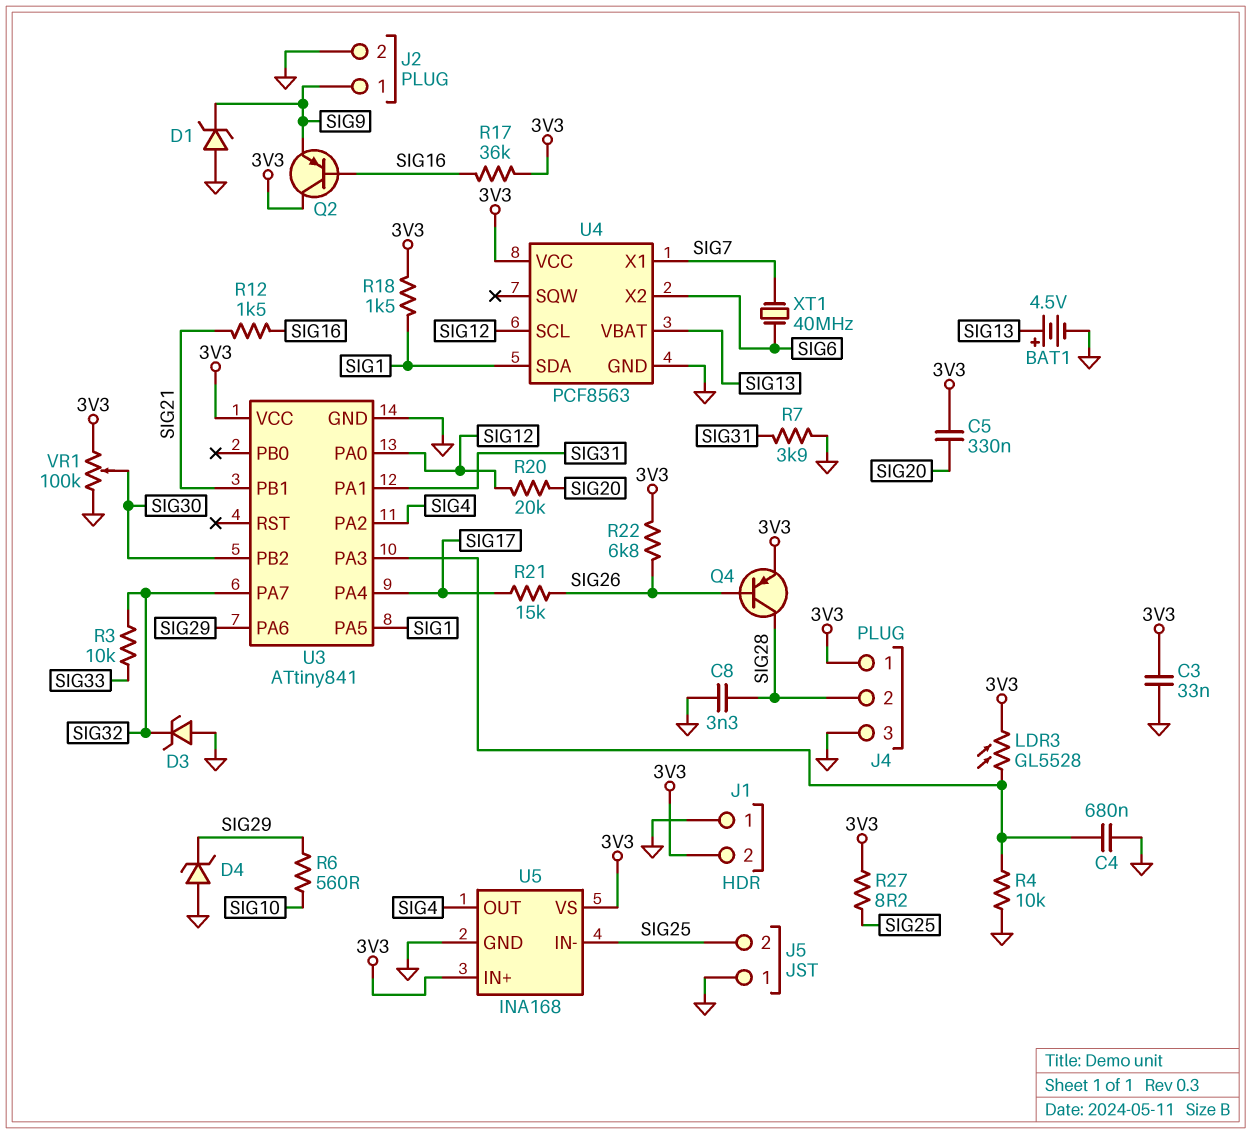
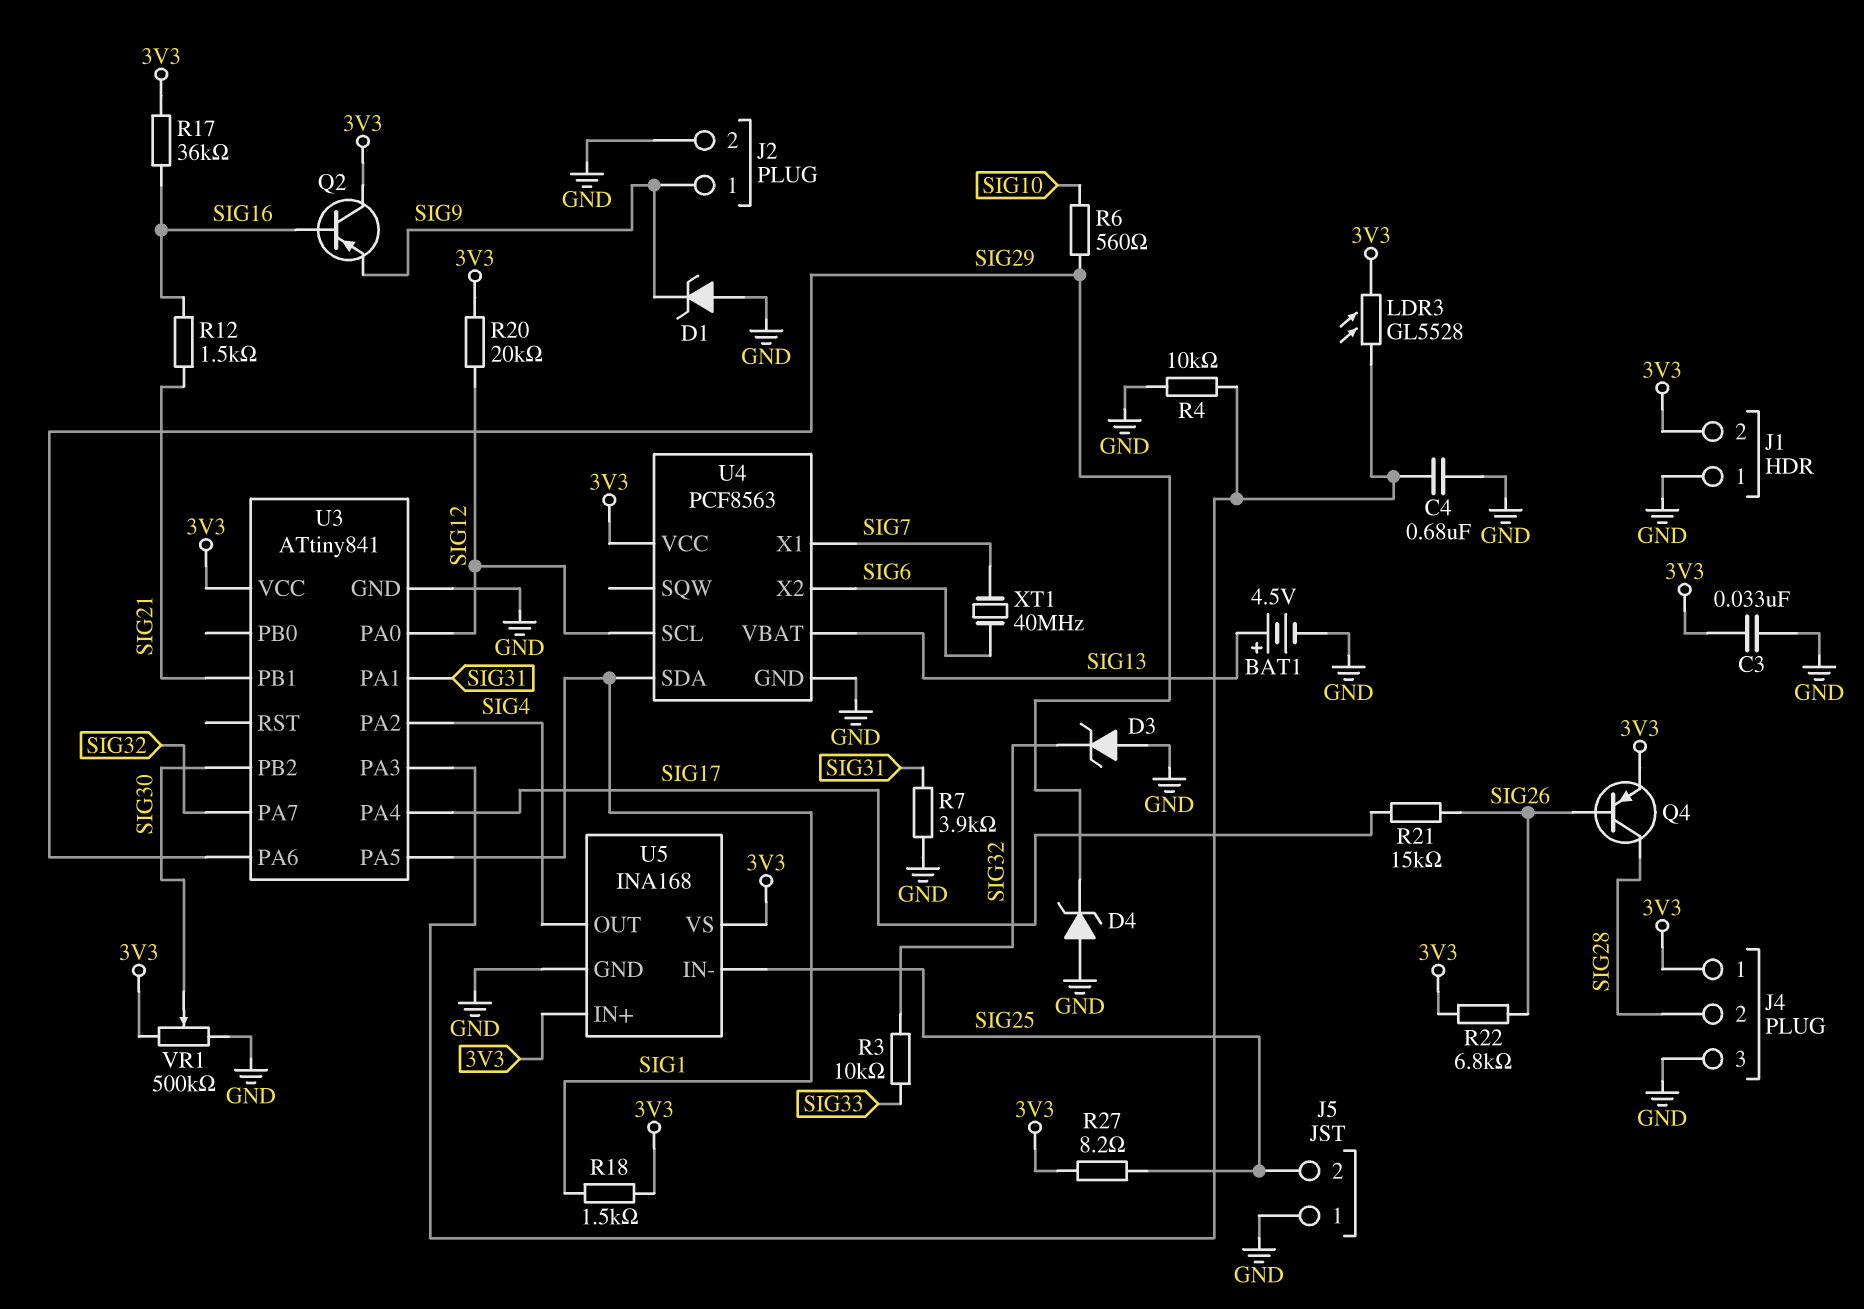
C5: 330nF (3V3, SIG20) -> none
C8: 3.3nF (GND, SIG28) -> none
R20: 20k (SIG12, SIG20) -> 20k (3V3, SIG12)
VR1: 100k (3V3, GND, wiper SIG30) -> 500k (3V3, GND, wiper SIG30)

